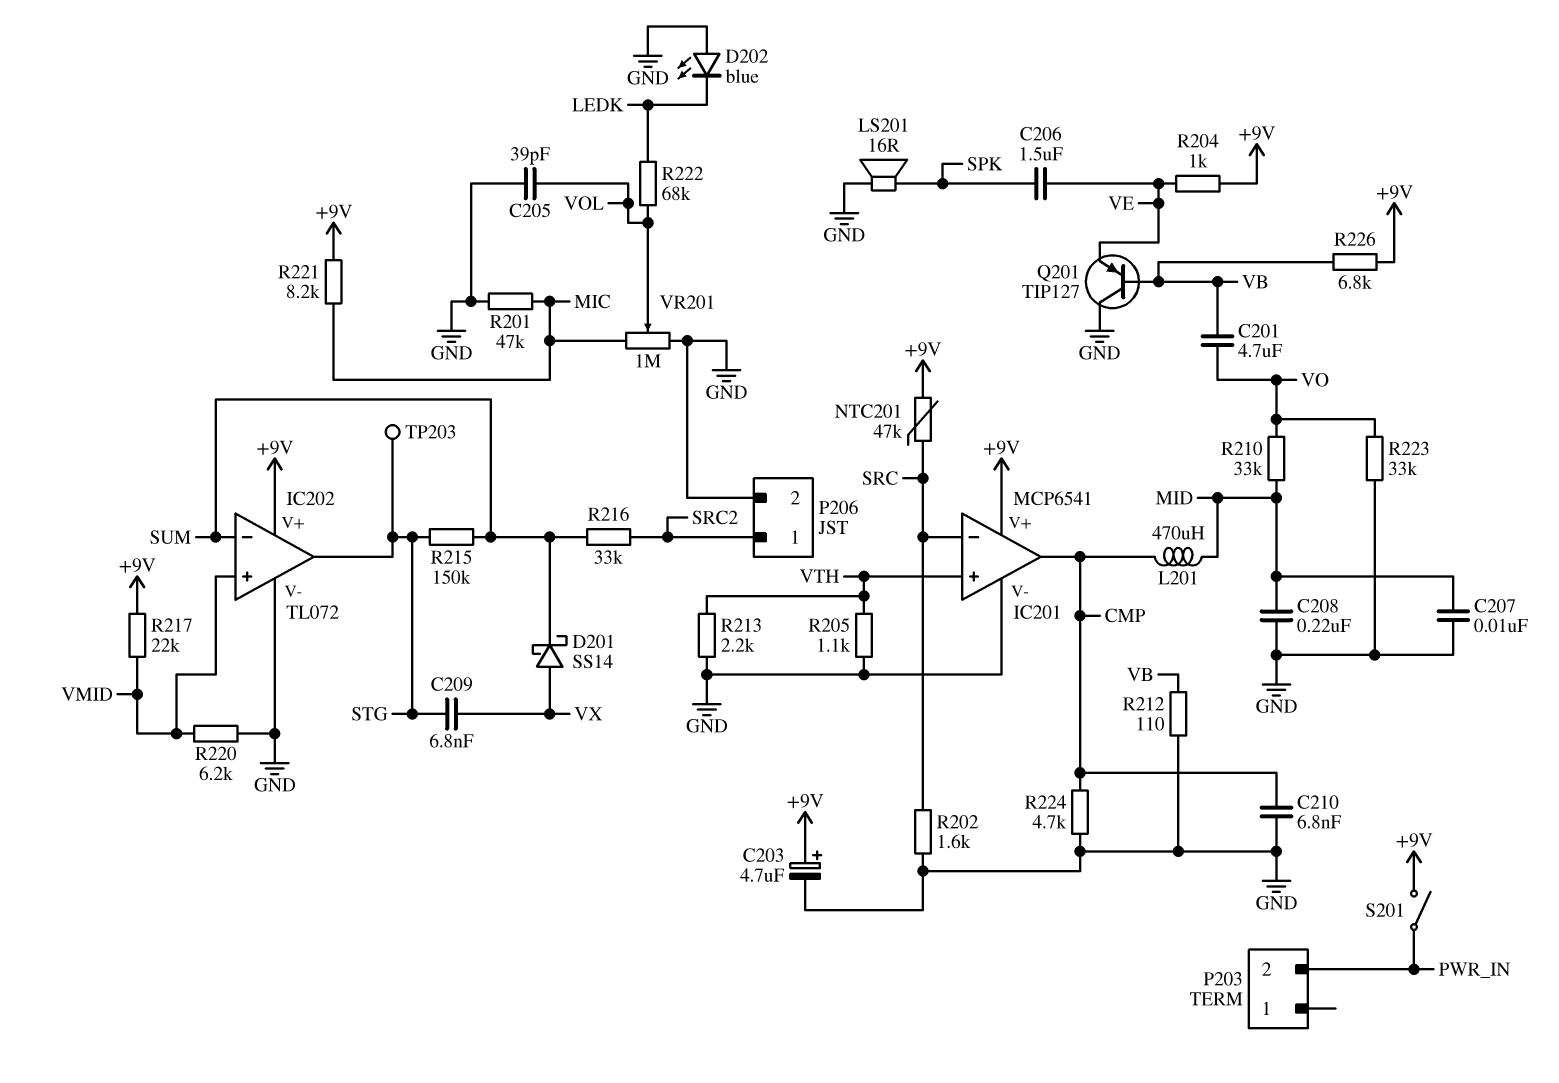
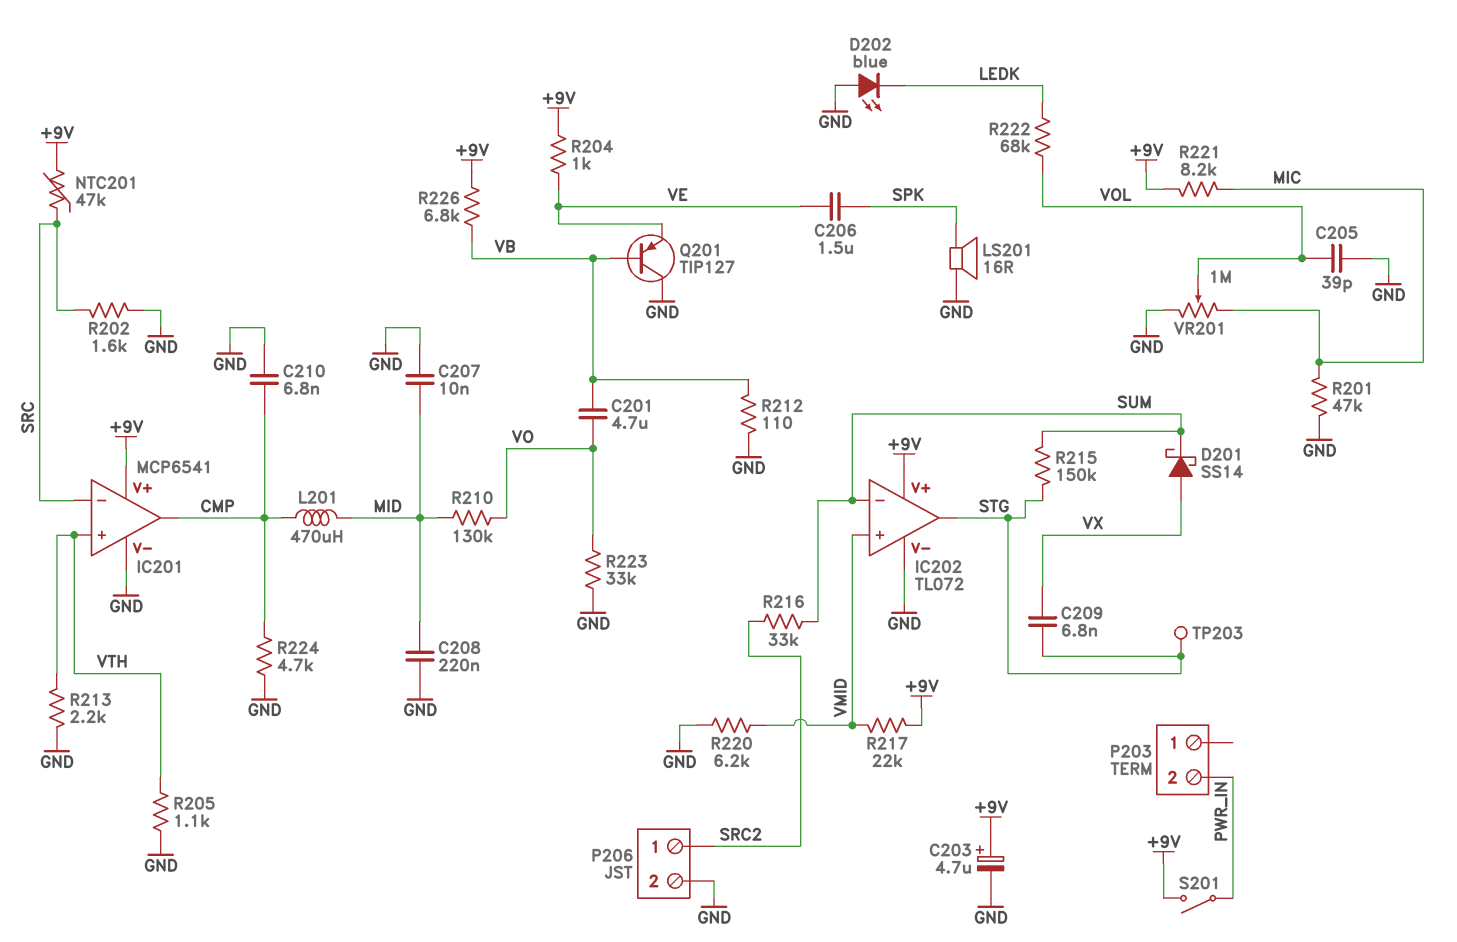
R210: 33k (MID, VO) -> 130k (MID, VO)

